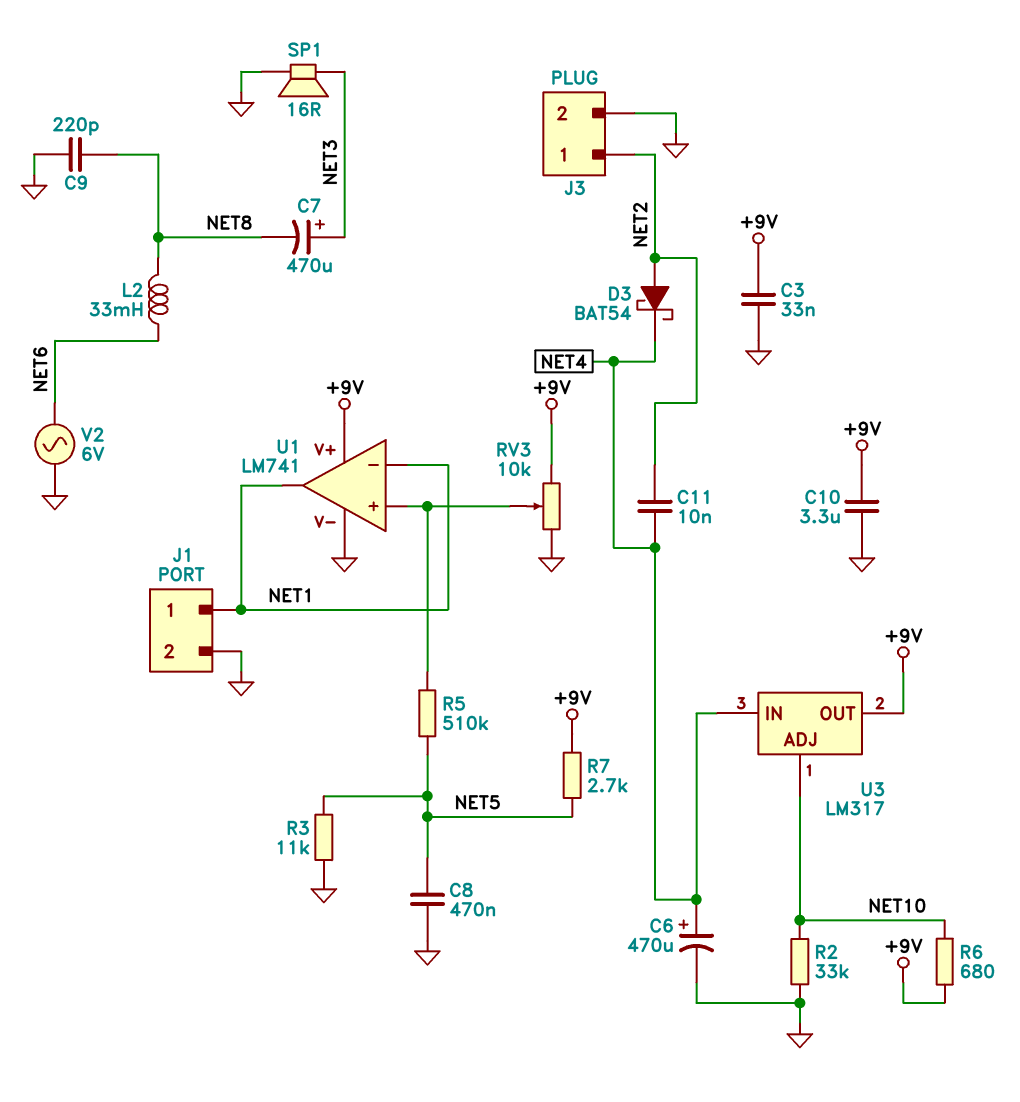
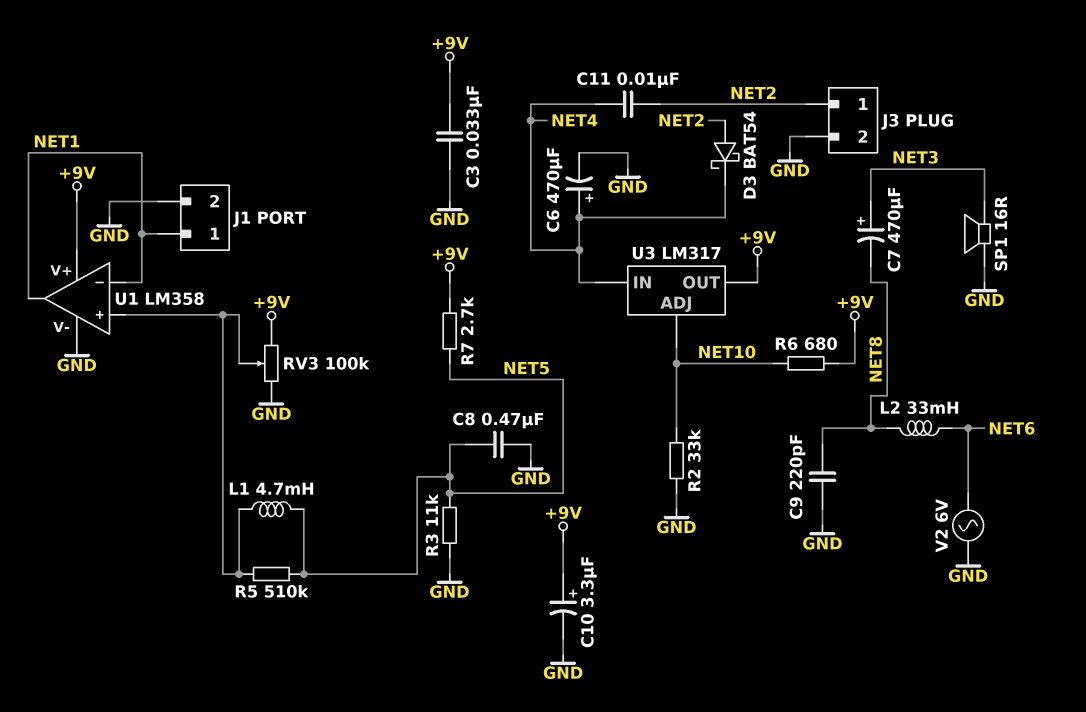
C10: 3.3uF (+9V, GND) -> 3.3uF (plus +9V, minus GND)
L1: none -> 4.7mH (NET5, U1/in+)
RV3: 10k (+9V, GND, wiper U1/in+) -> 100k (+9V, GND, wiper U1/in+)
U1: LM741 -> LM358

